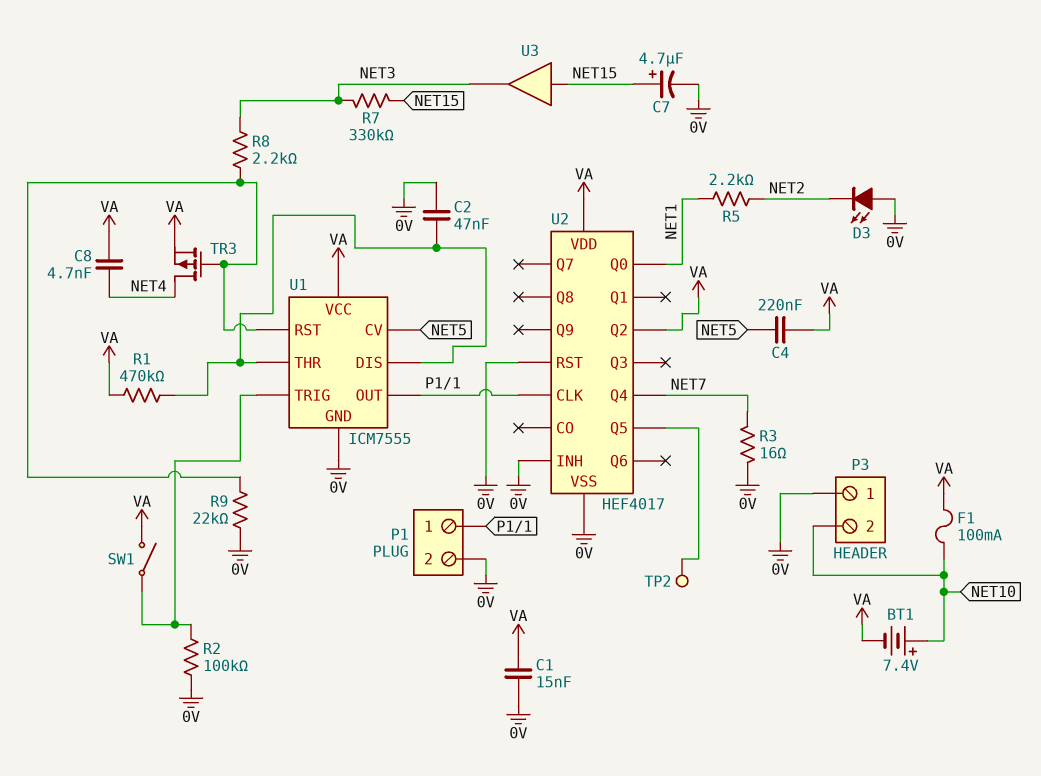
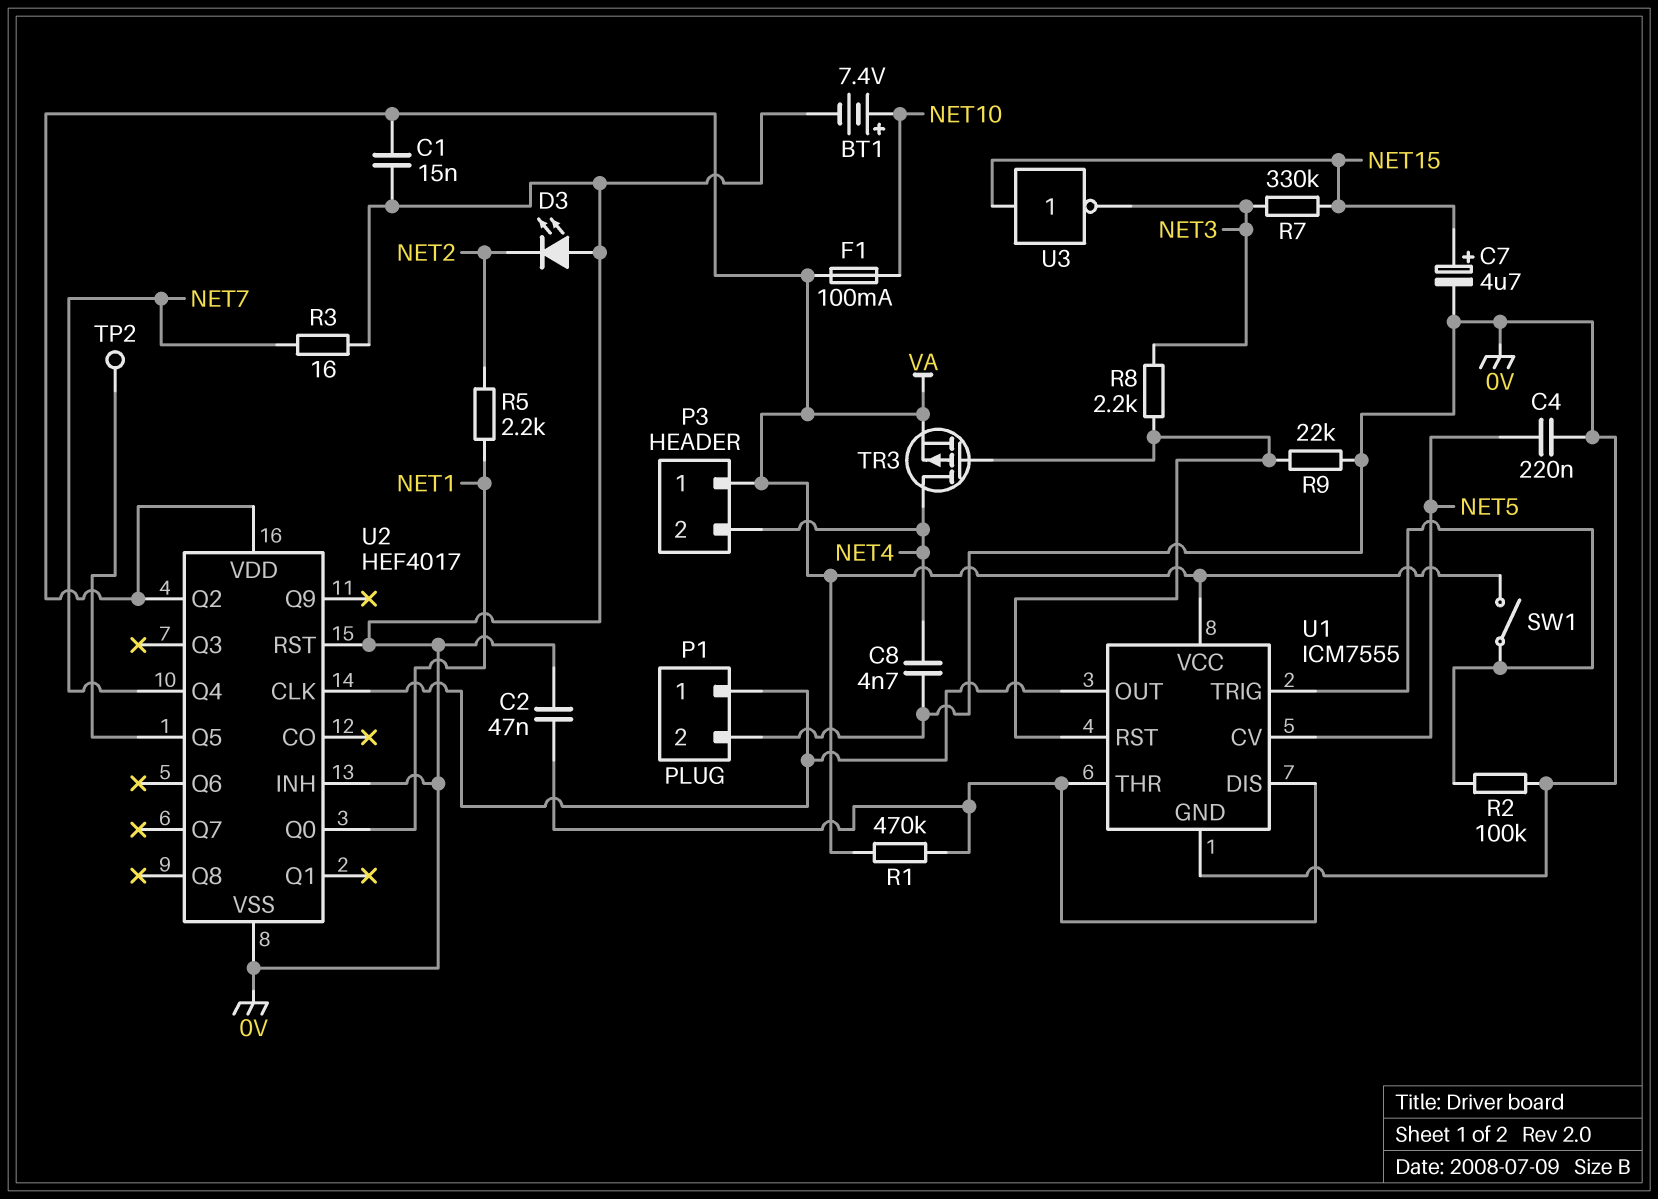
BT1: 7.4V (plus NET10, minus VA) -> 7.4V (plus NET10, minus 0V)
C4: 220nF (NET5, VA) -> 220nF (0V, NET5)
C8: 4.7nF (NET4, VA) -> 4.7nF (0V, NET4)
P3 pin 1: 0V -> VA
P3 pin 2: NET10 -> NET4
U3: buffer (in NET15, out NET3) -> NOT (in NET15, out NET3)

